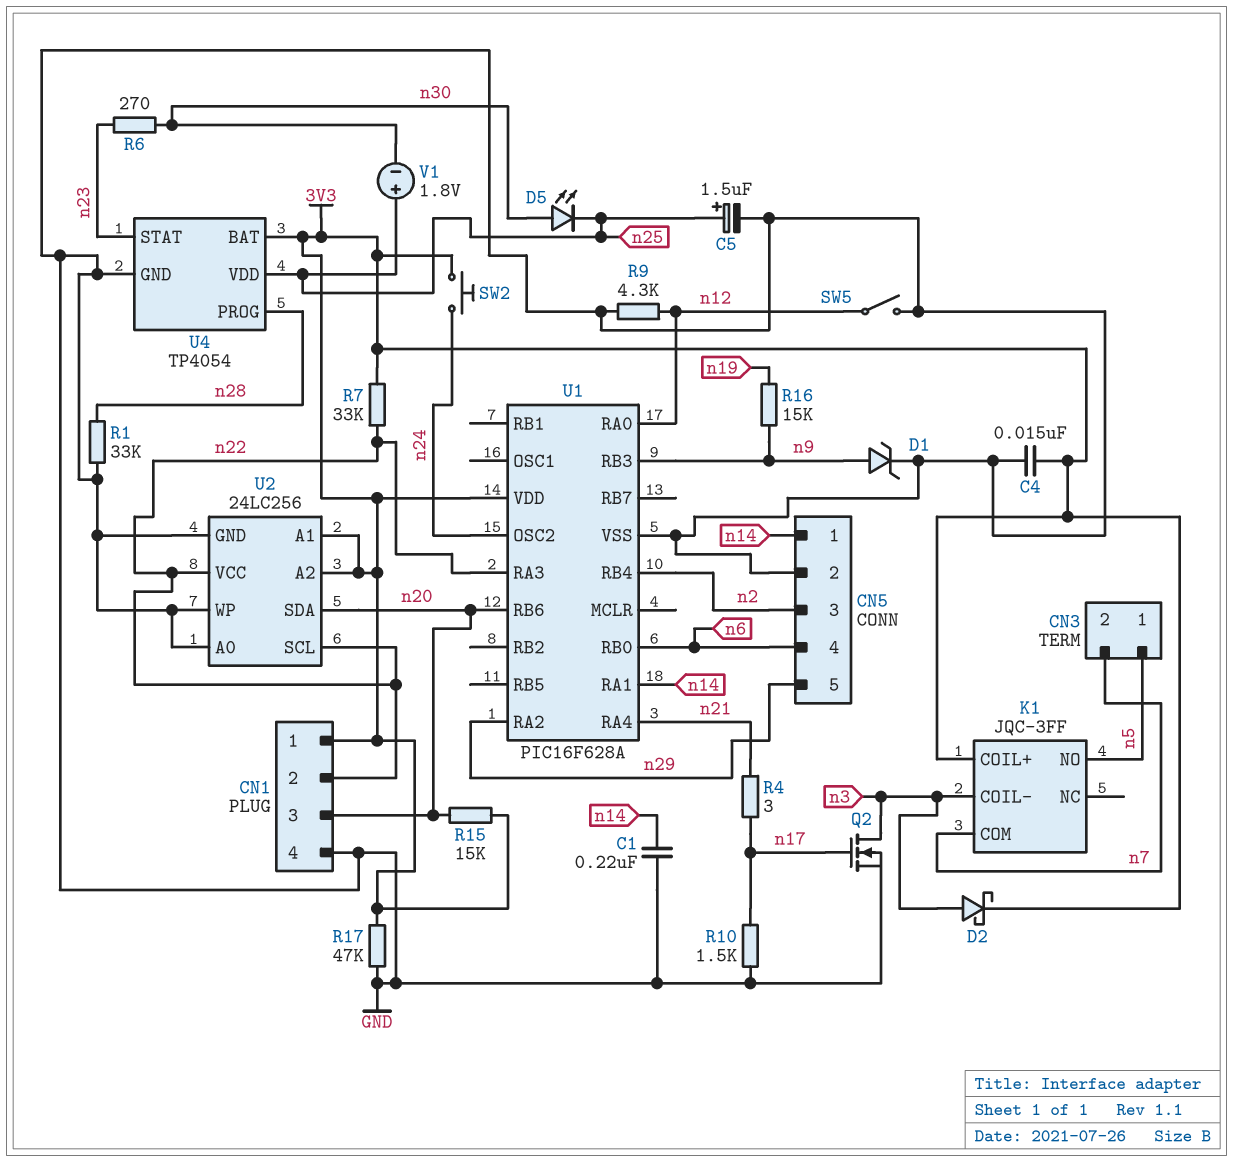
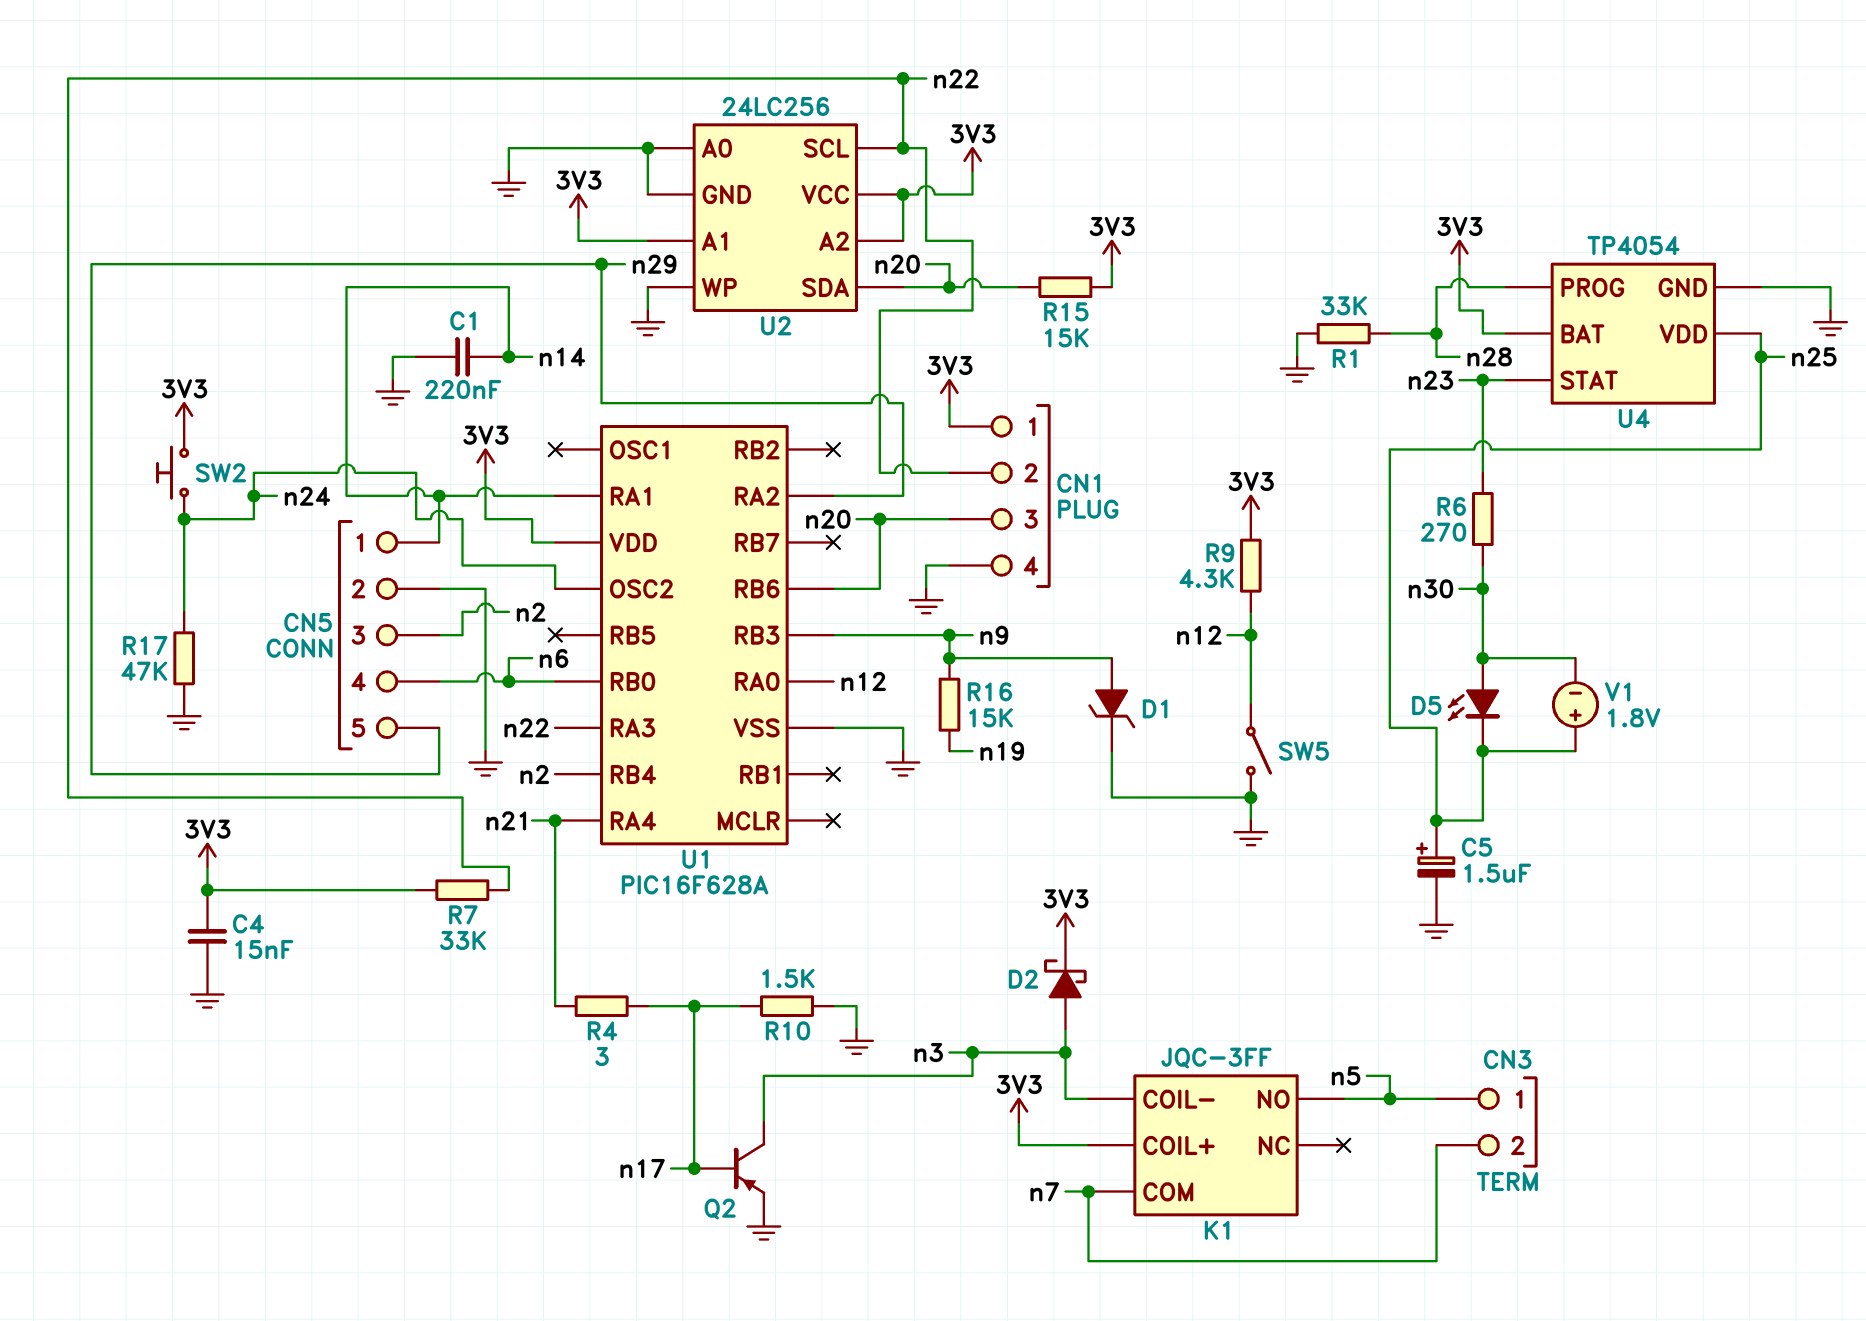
Q2: NMOS (G n17, D n3, S GND) -> PNP (B n17, C n3, E GND)
R9: 4.3k (GND, n12) -> 4.3k (3V3, n12)
R17: 47k (3V3, GND) -> 47k (GND, n24)
U2 pin VCC: n22 -> 3V3

